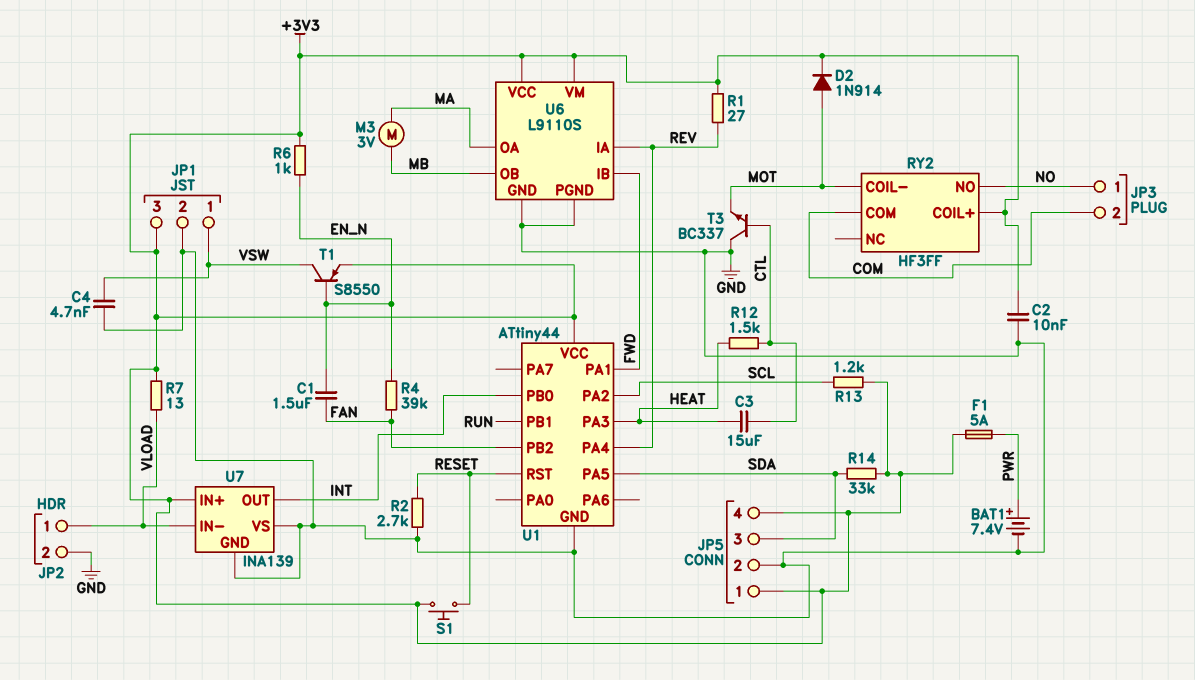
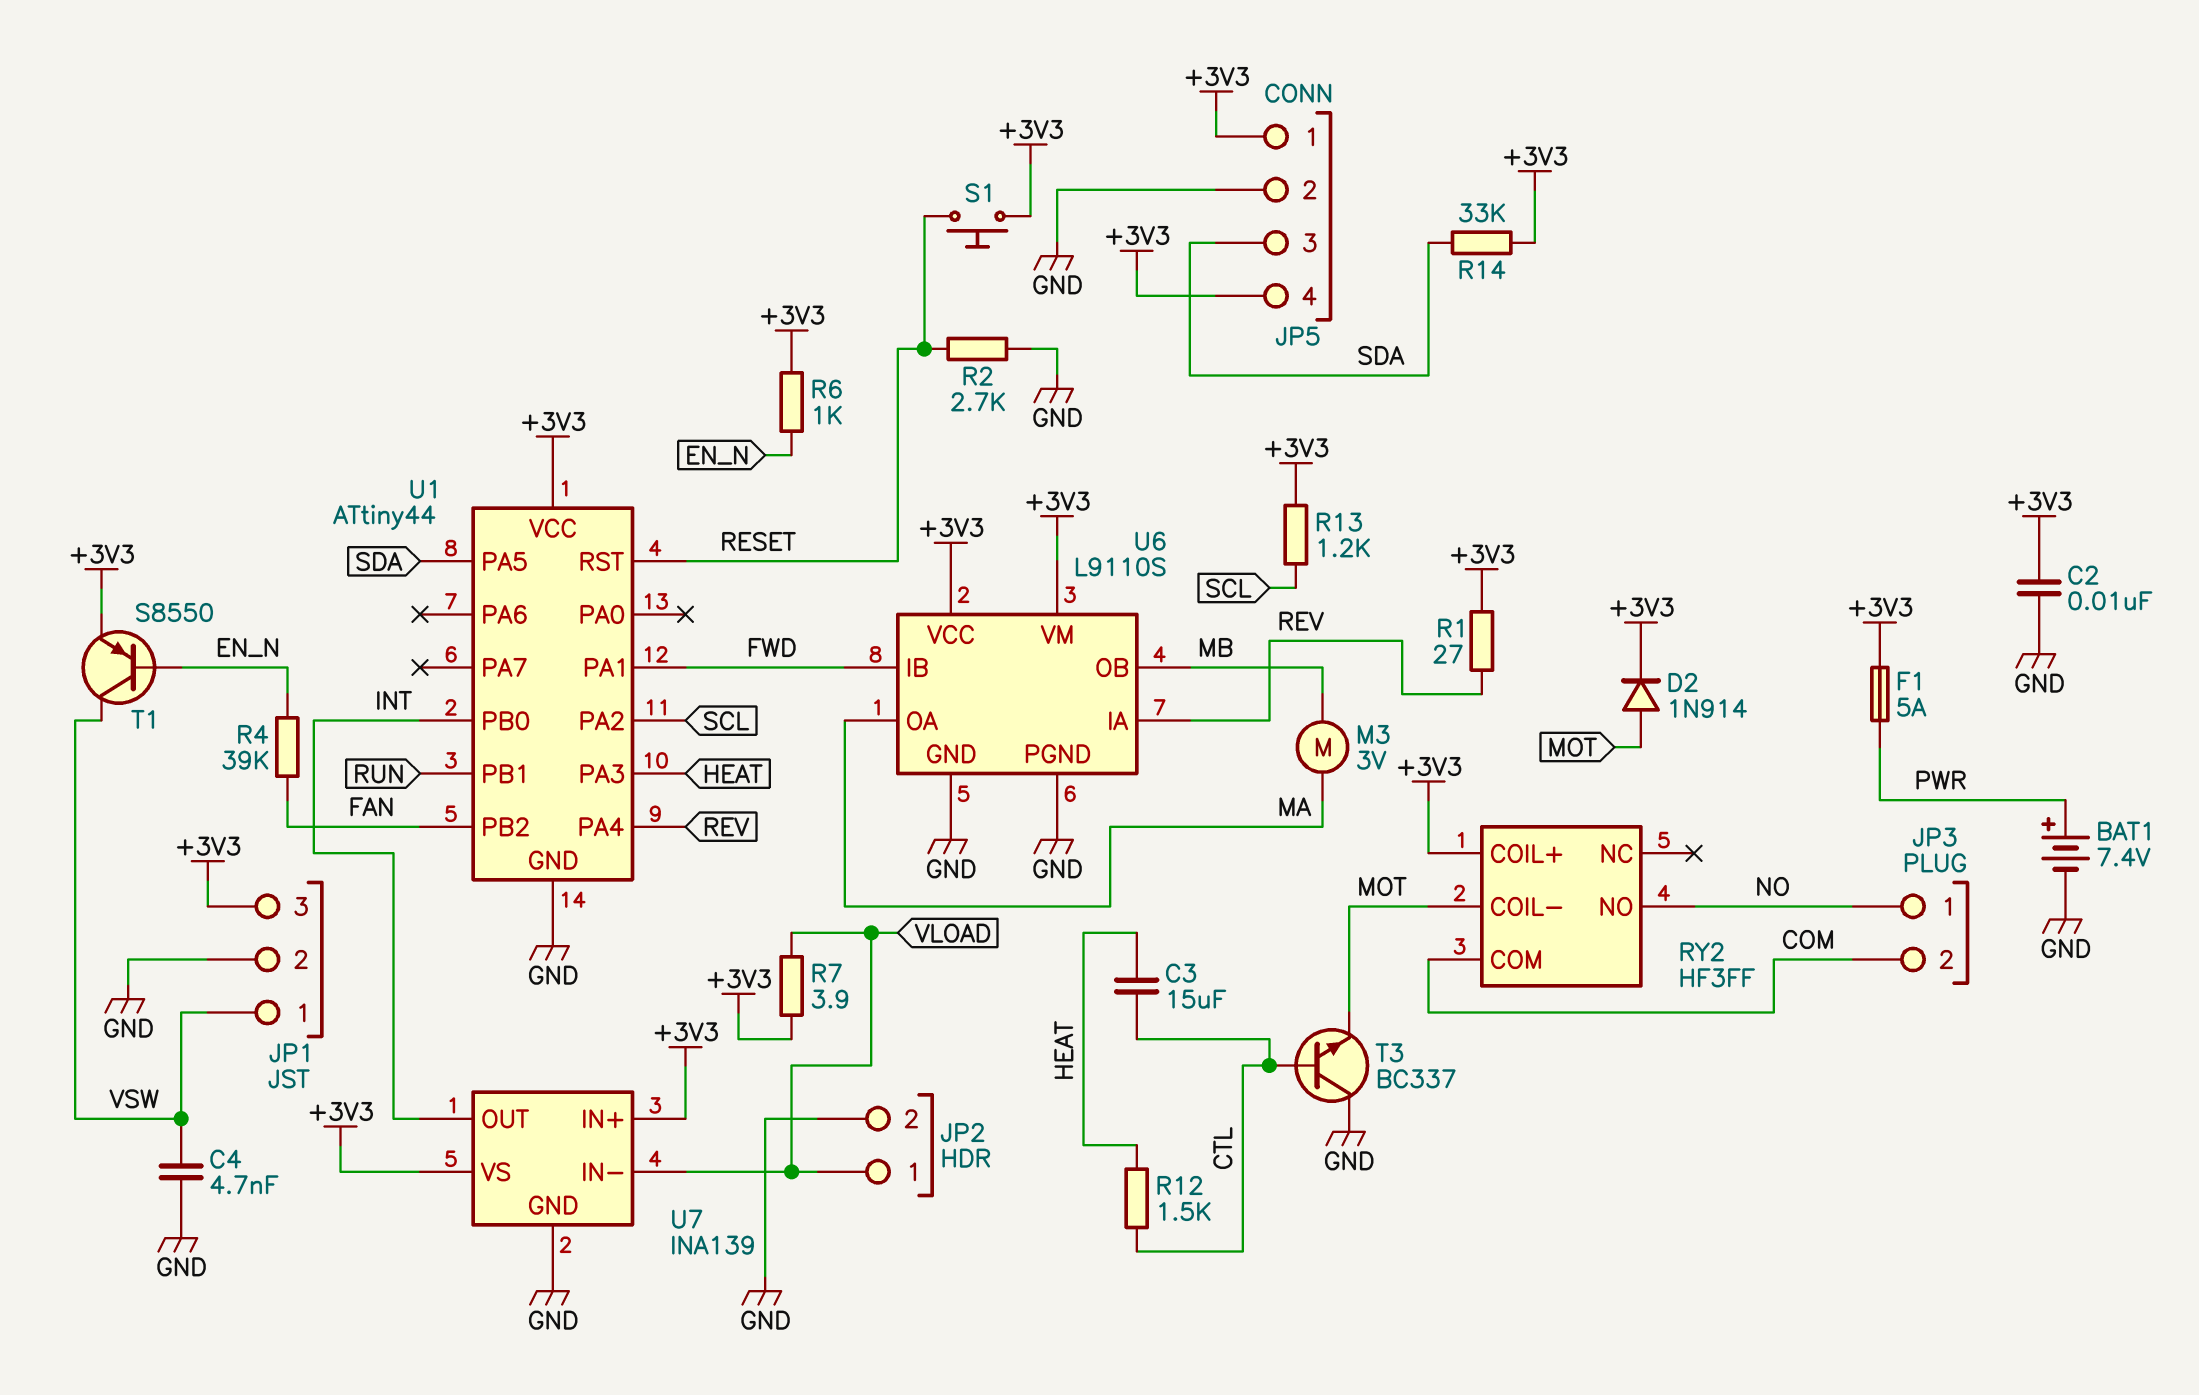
C1: 1.5uF (EN_N, FAN) -> none
R7: 13 (+3V3, VLOAD) -> 3.9 (+3V3, VLOAD)
U7 pin VS: GND -> +3V3

